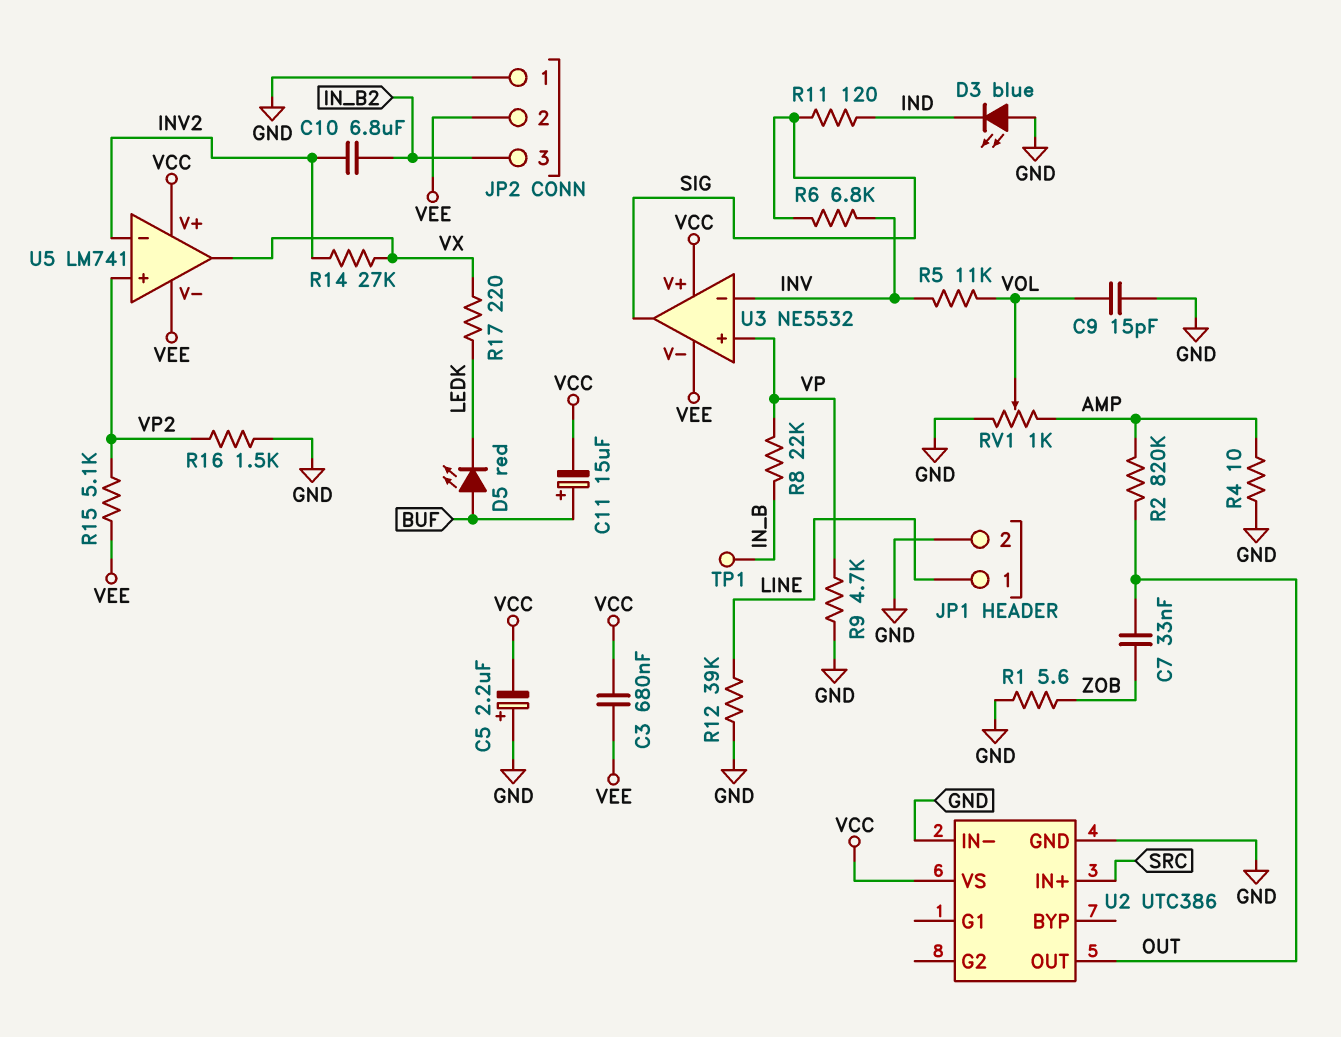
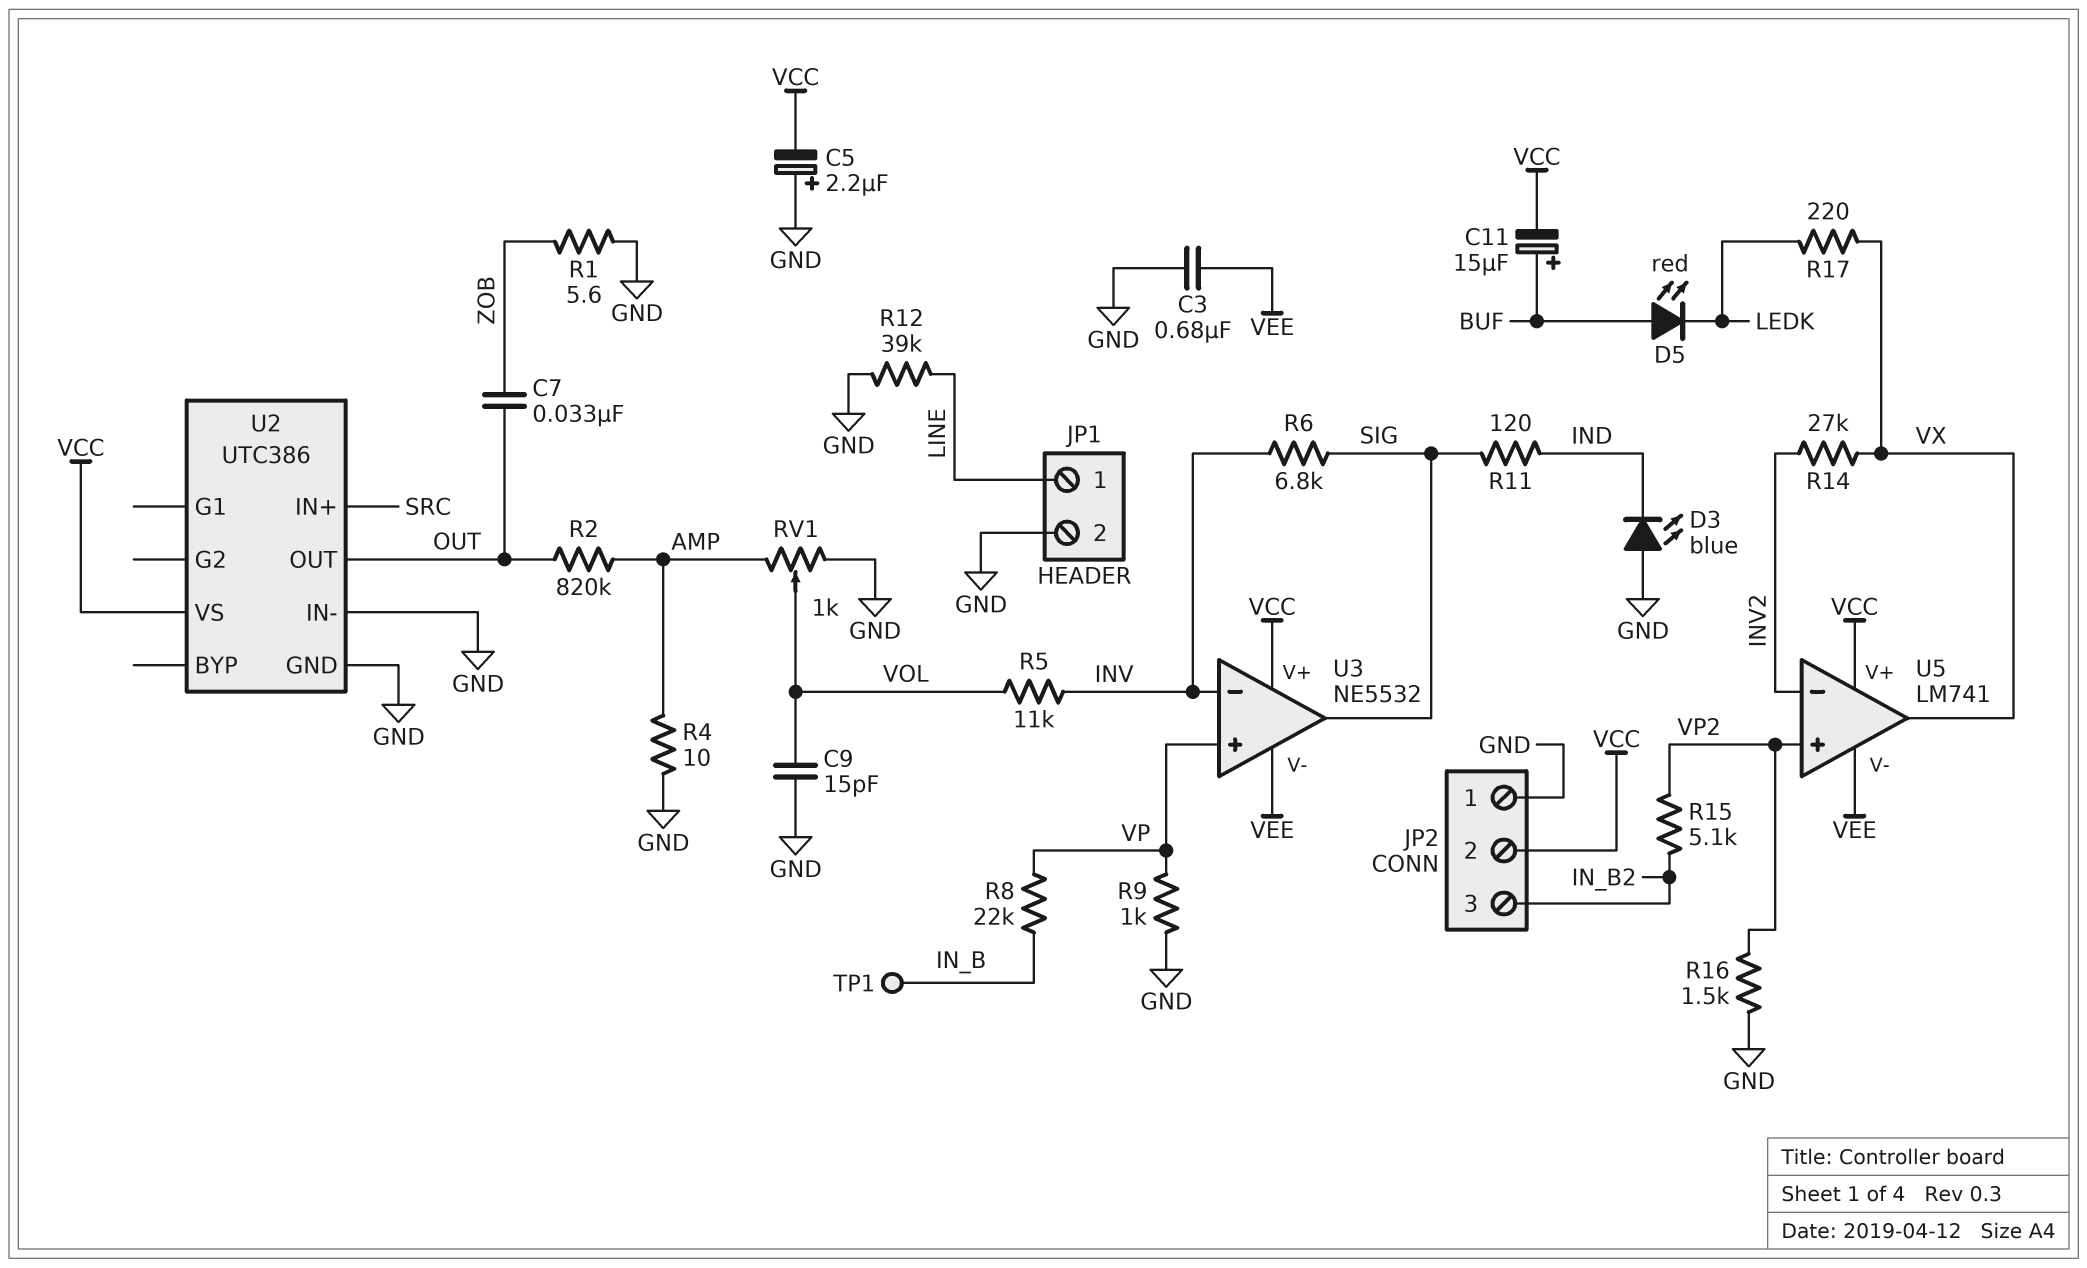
C3: 680nF (VCC, VEE) -> 680nF (GND, VEE)
C10: 6.8uF (INV2, IN_B2) -> none
JP2 pin 2: VEE -> VCC
R9: 4.7k (GND, VP) -> 1k (GND, VP)
R15: 5.1k (VEE, VP2) -> 5.1k (IN_B2, VP2)

